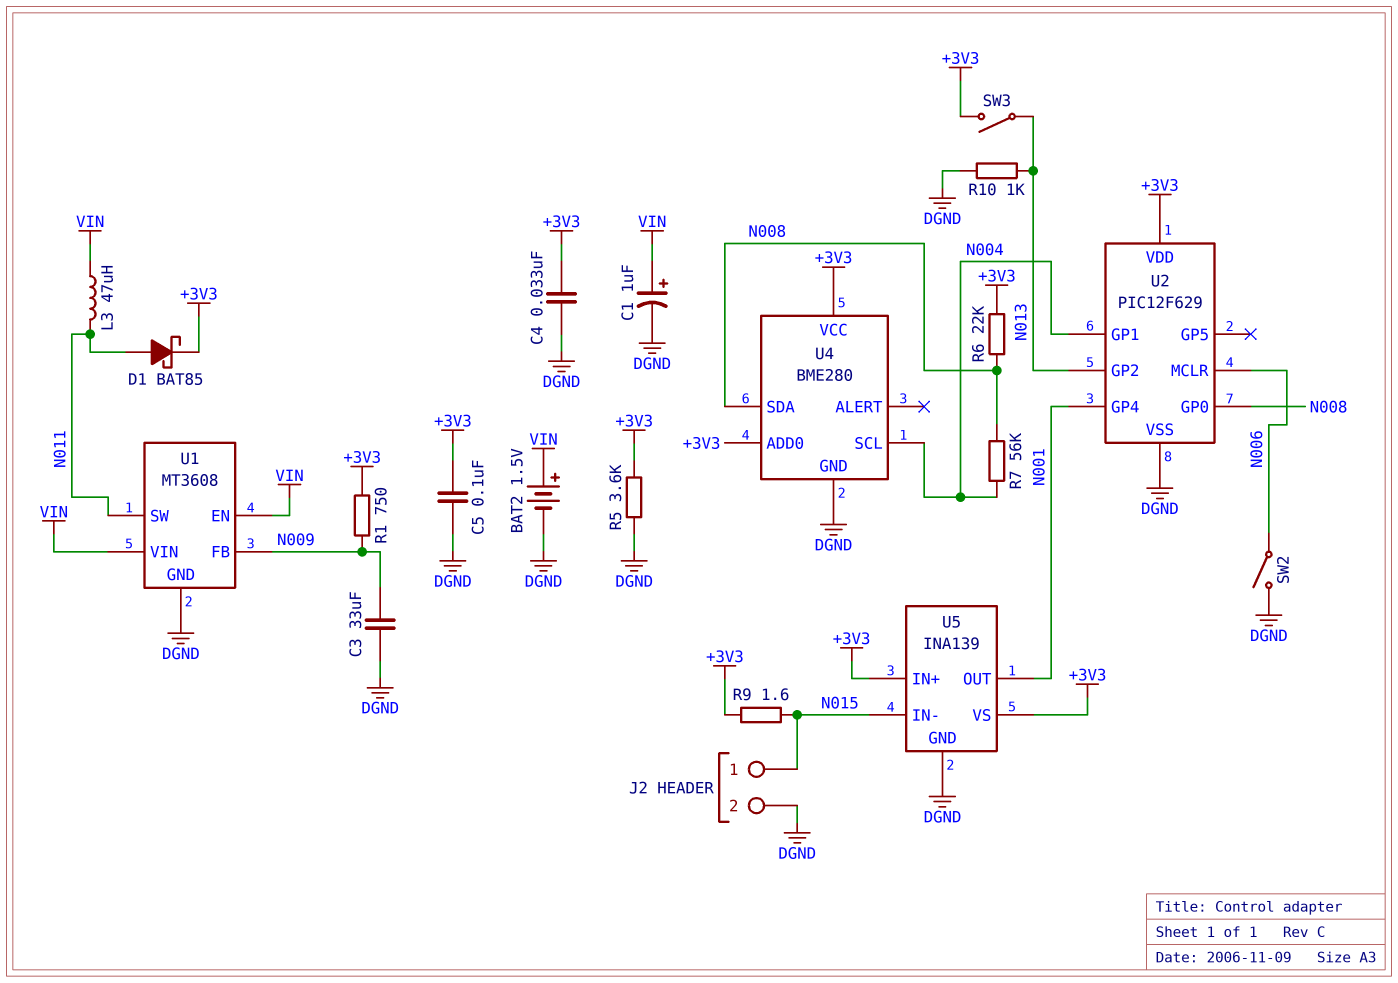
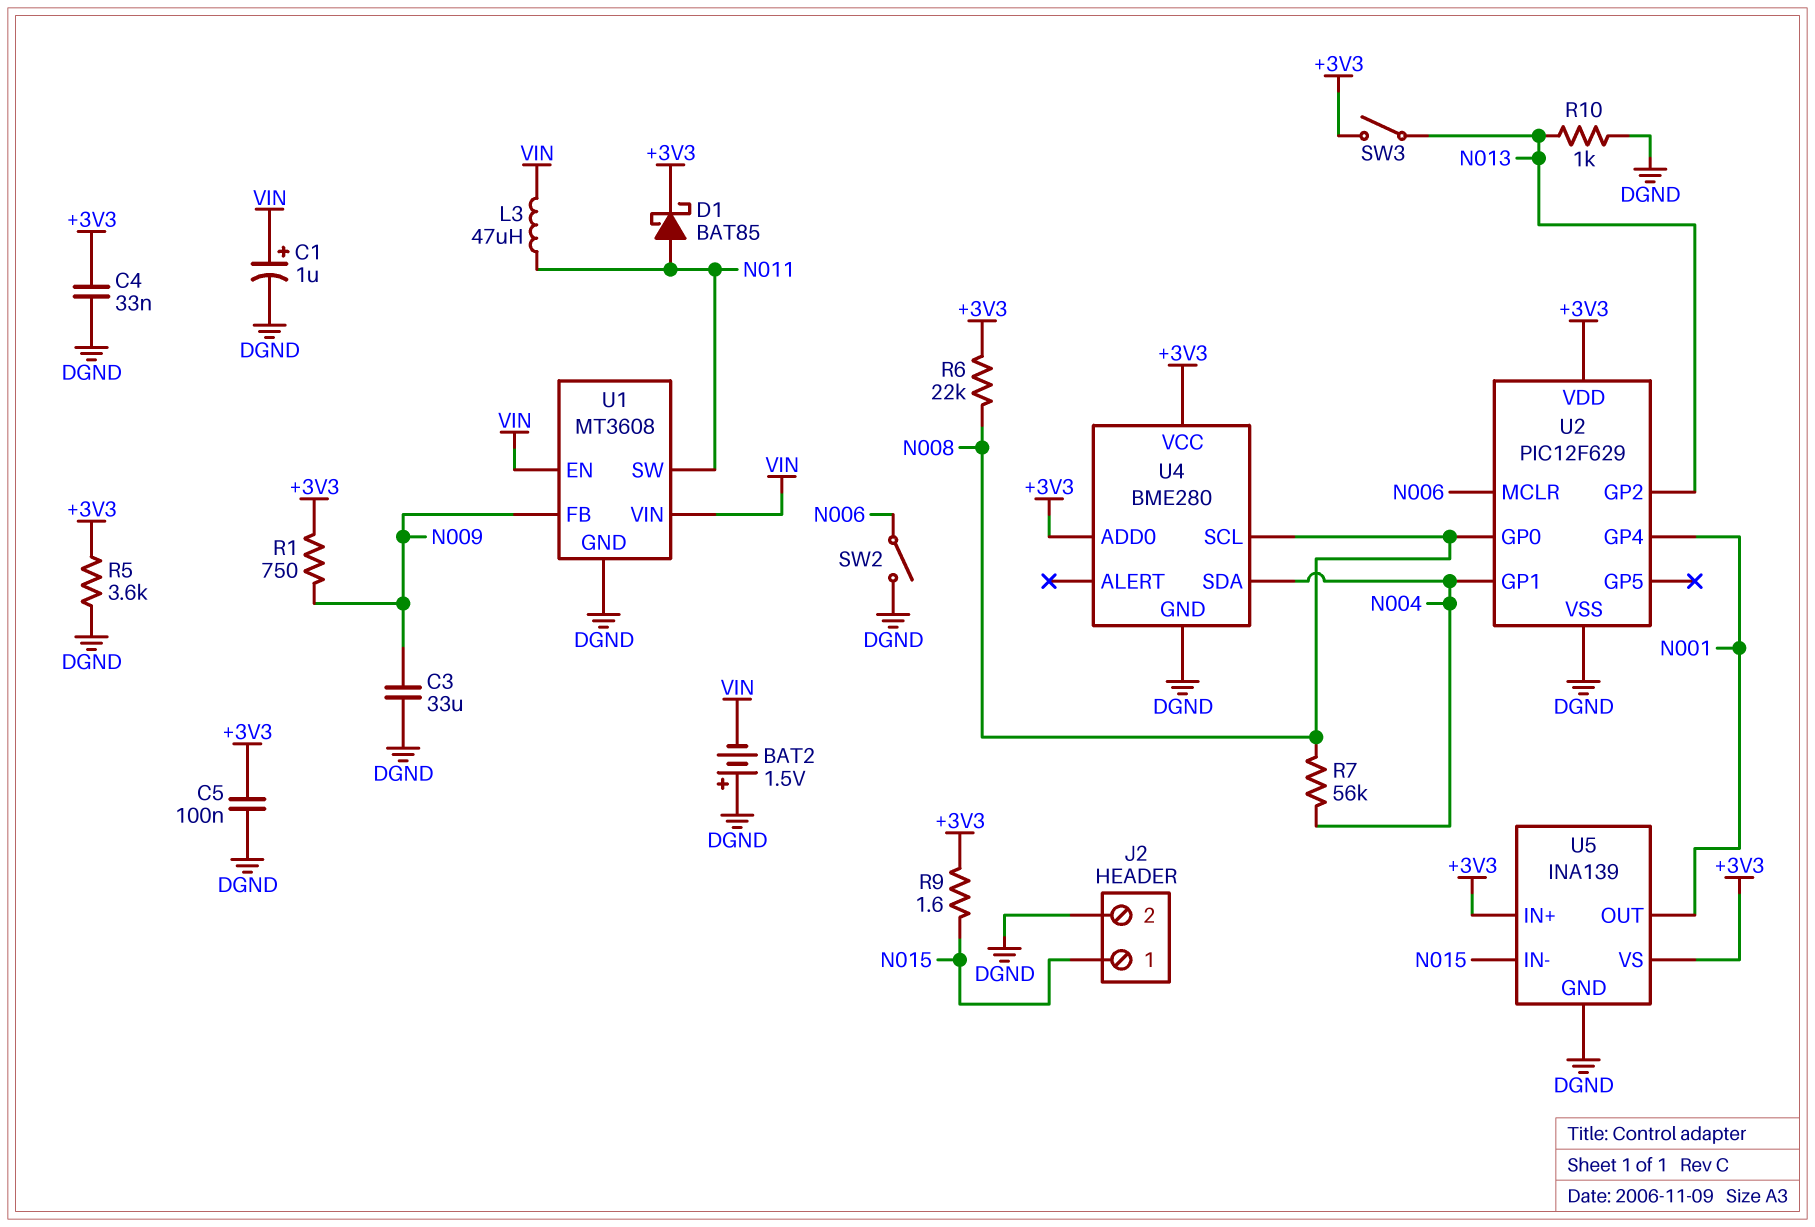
BAT2: 1.5V (plus VIN, minus DGND) -> 1.5V (plus DGND, minus VIN)
U4 pin SCL: N004 -> N008
U4 pin SDA: N008 -> N004

